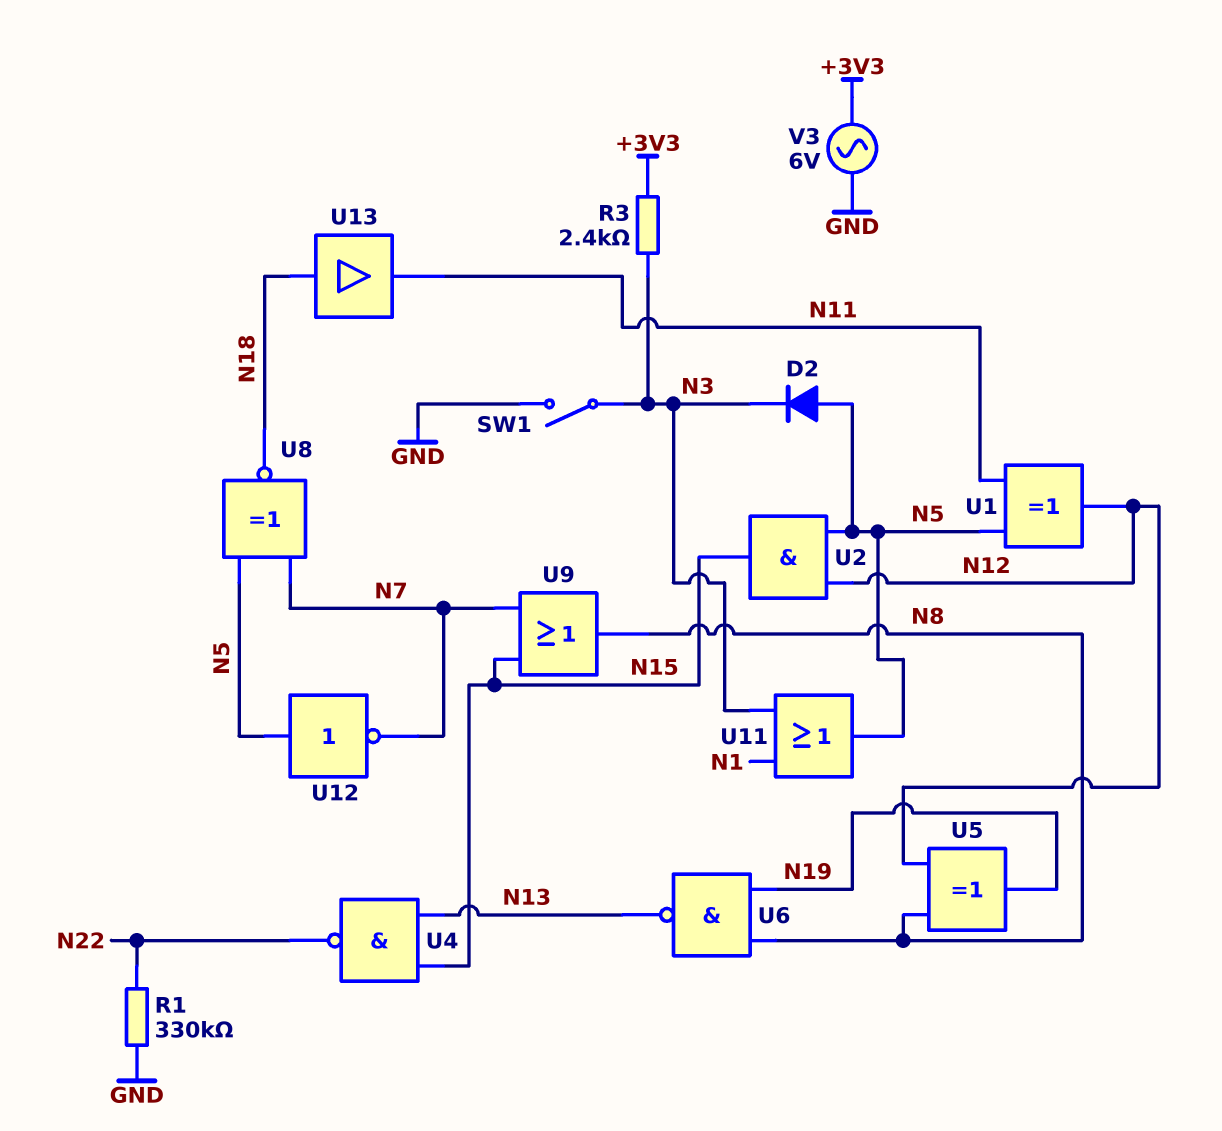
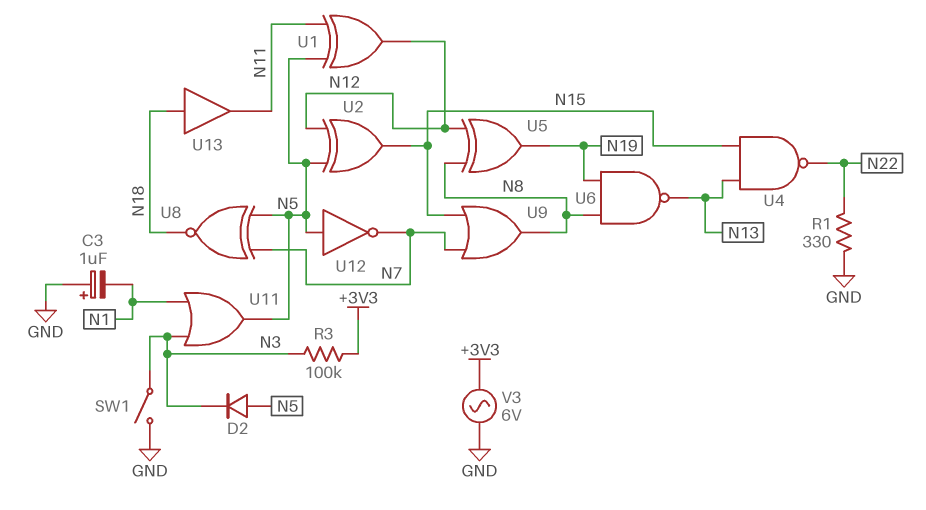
C3: none -> 1uF (plus GND, minus N1)
R1: 330k (GND, N22) -> 330 (GND, N22)
R3: 2.4k (+3V3, N3) -> 100k (+3V3, N3)
U2: AND (in N5, in N12, out N15) -> XOR (in N5, in N12, out N15)

